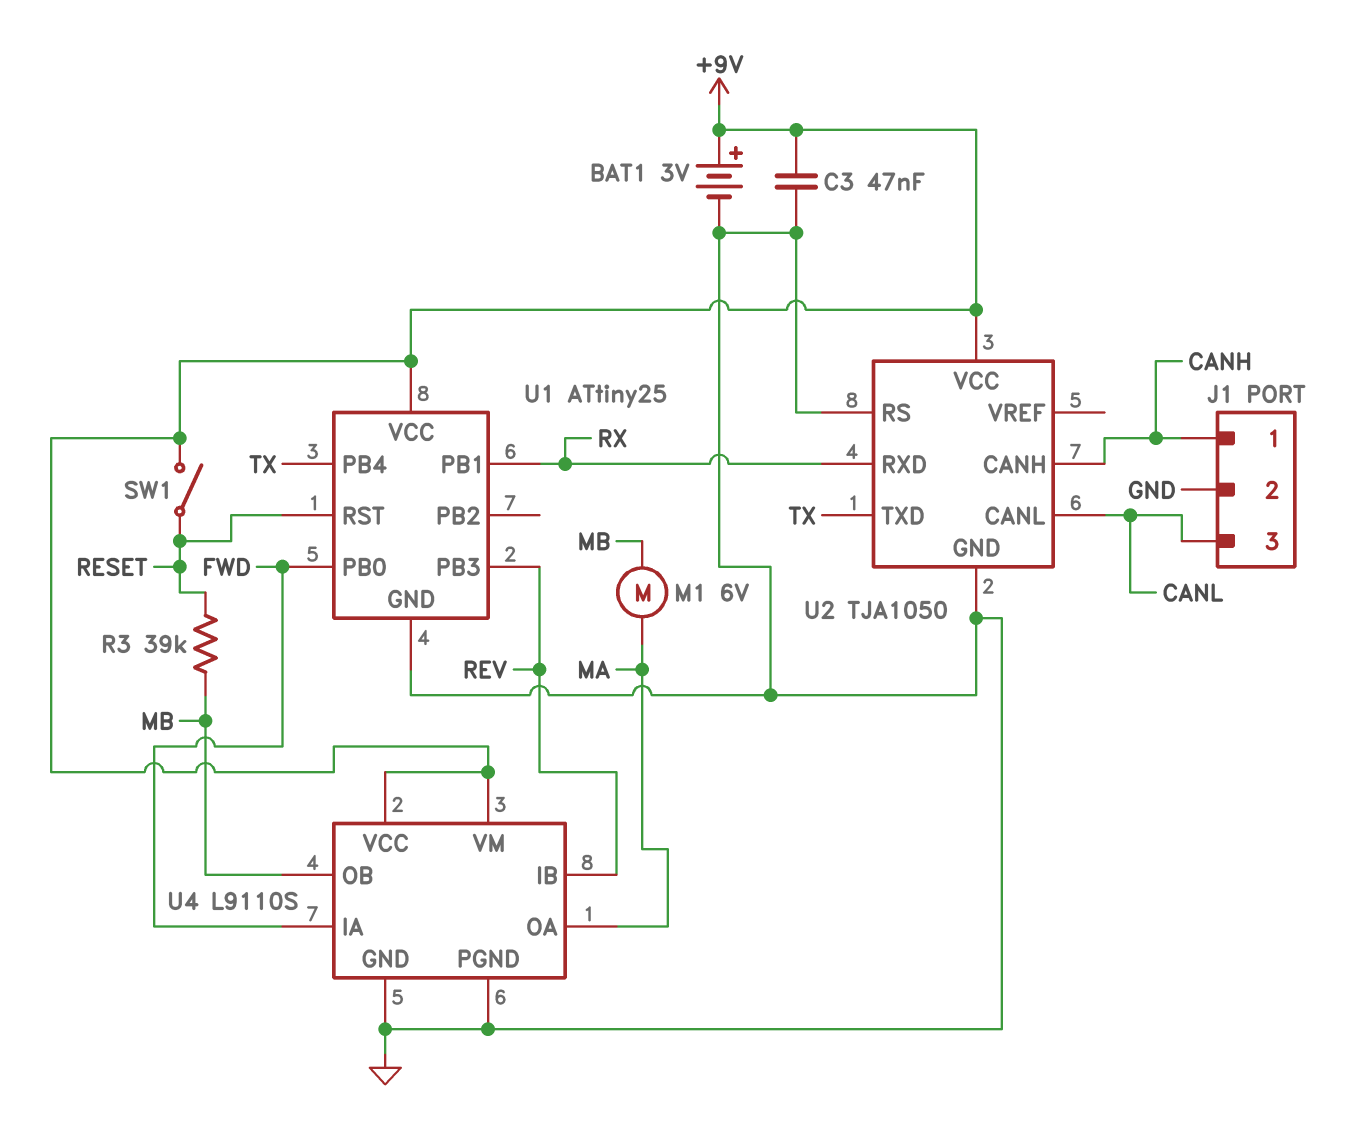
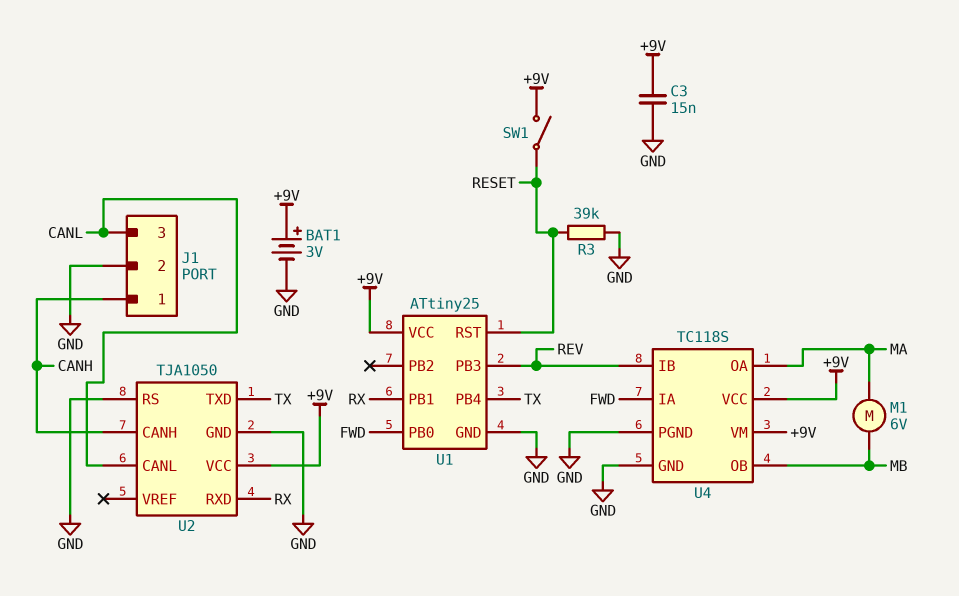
C3: 47nF (+9V, GND) -> 15nF (+9V, GND)
R3: 39k (MB, RESET) -> 39k (GND, RESET)
U4: L9110S -> TC118S

